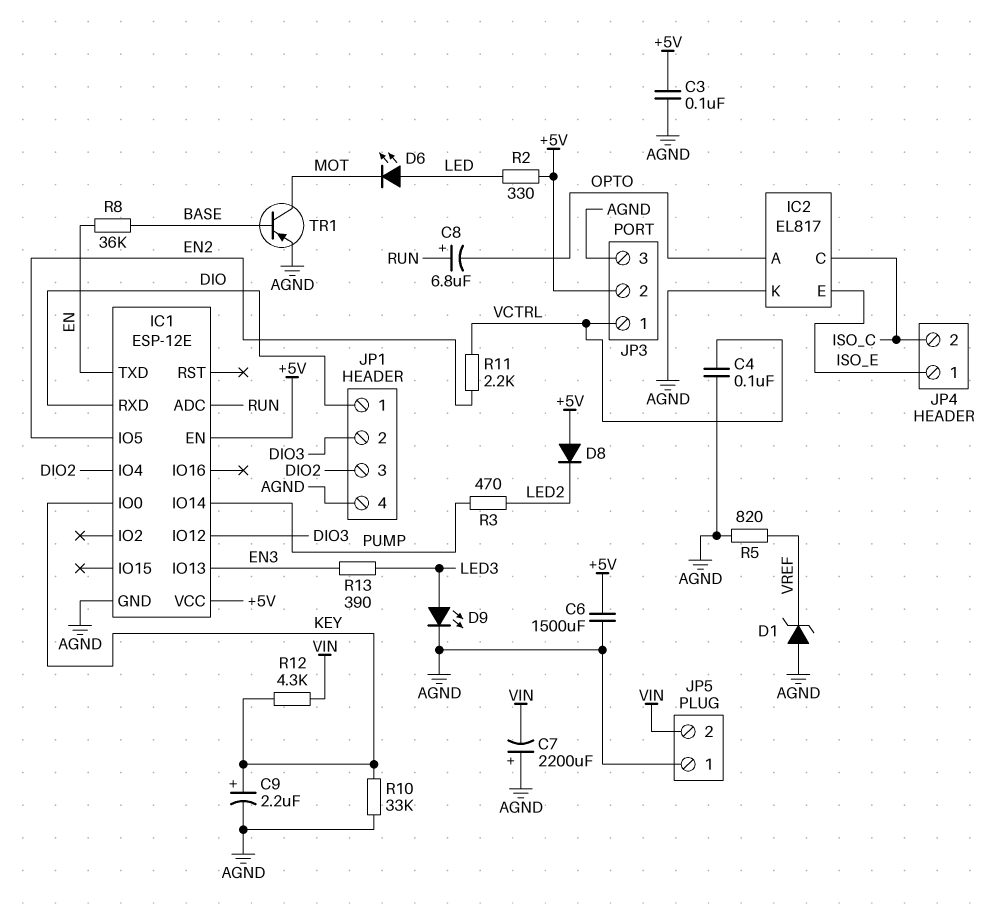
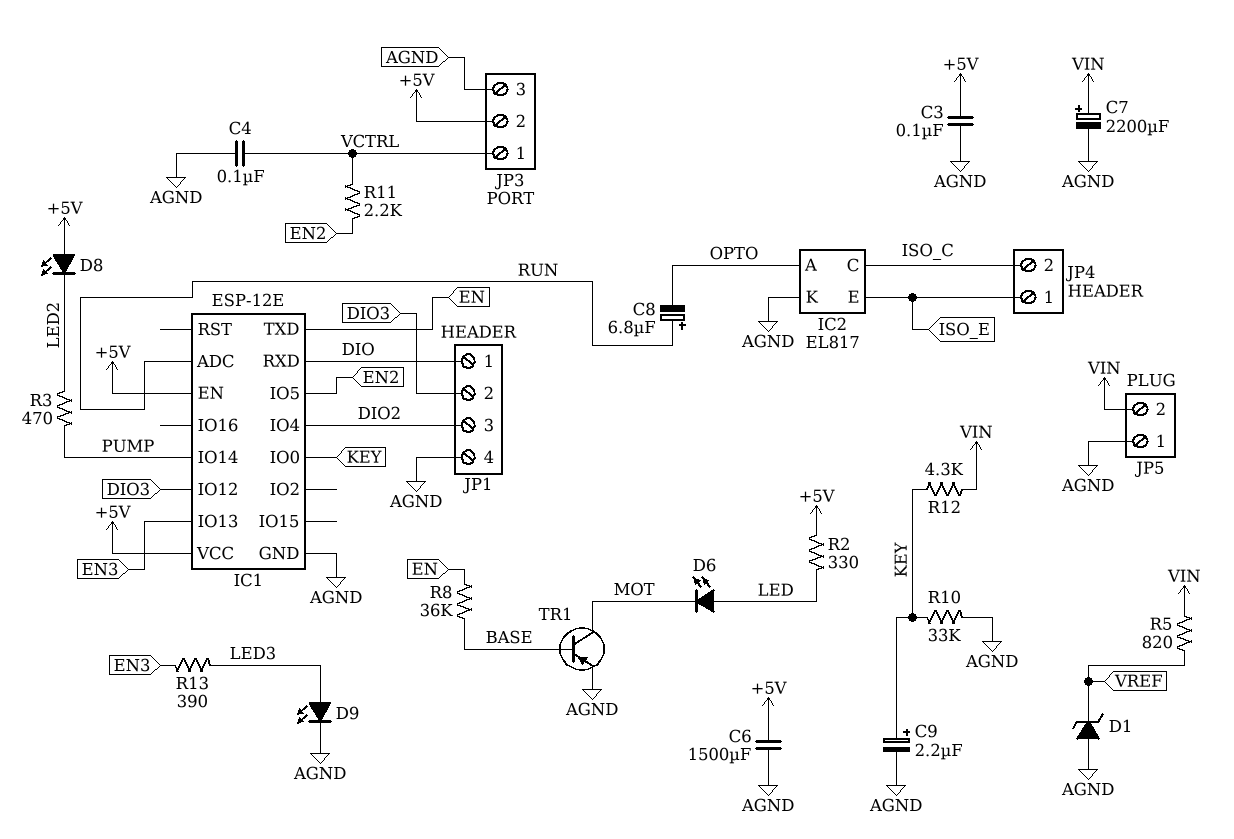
C7: 2200uF (plus AGND, minus VIN) -> 2200uF (plus VIN, minus AGND)
D8: diode (A +5V, K LED2) -> LED (A +5V, K LED2)
R5: 820 (AGND, VREF) -> 820 (VIN, VREF)

